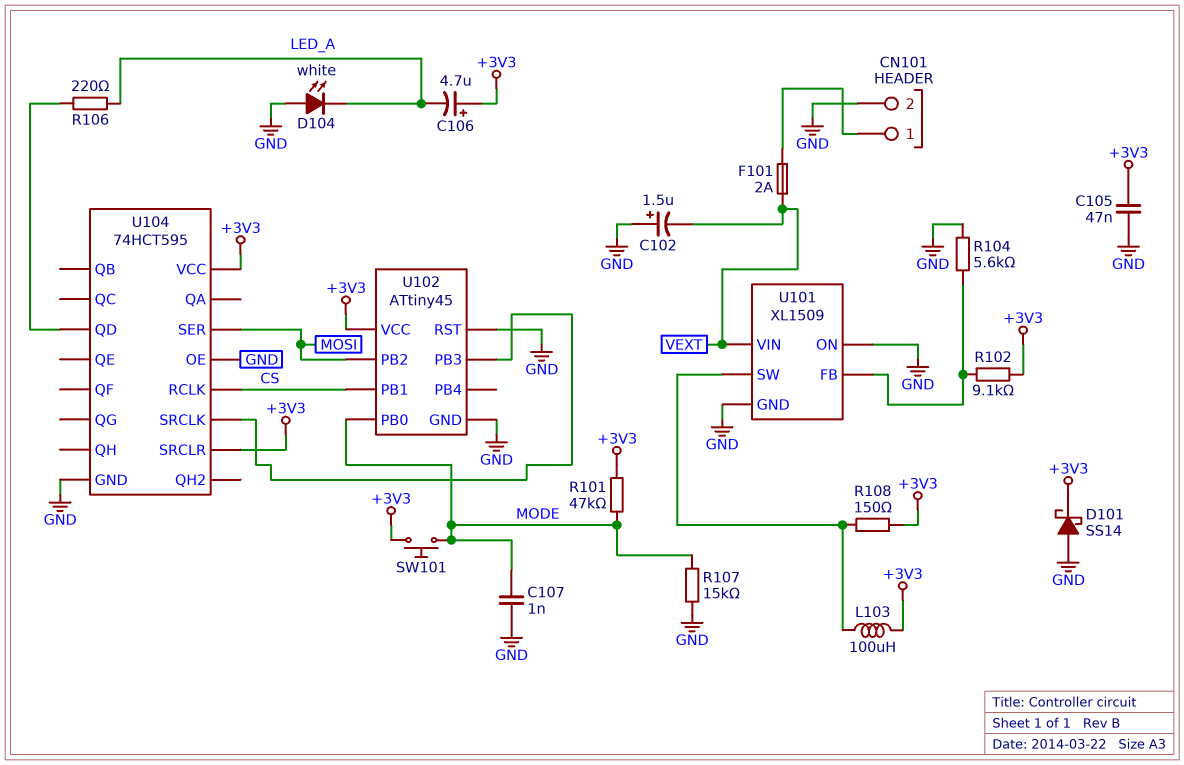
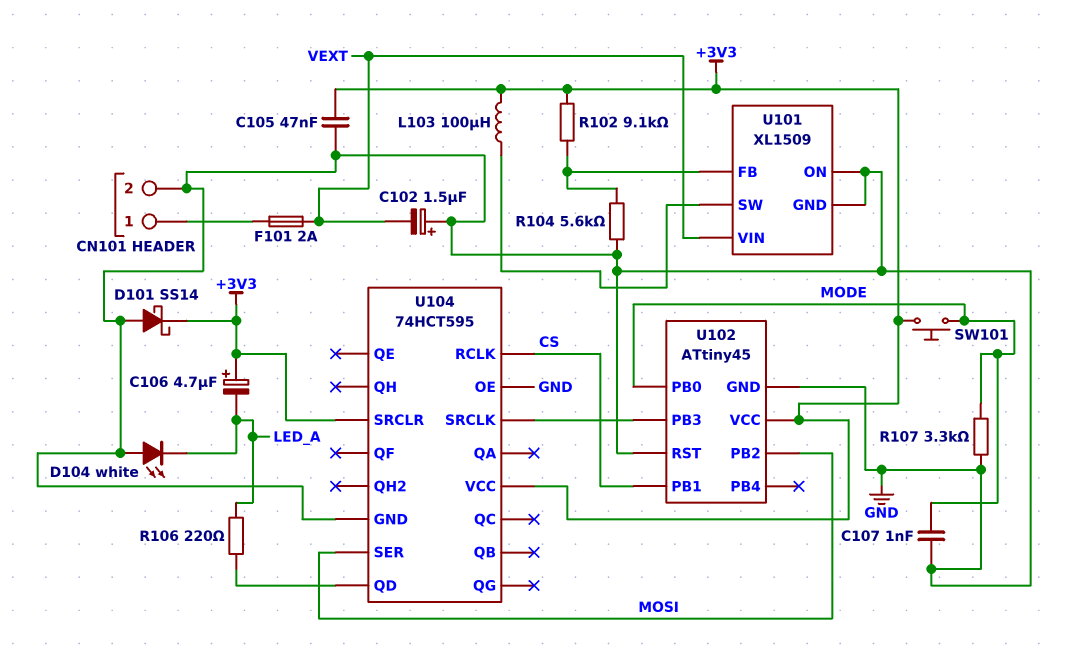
R101: 47k (+3V3, MODE) -> none
R107: 15k (GND, MODE) -> 3.3k (GND, MODE)
R108: 150 (+3V3, U101/SW) -> none

